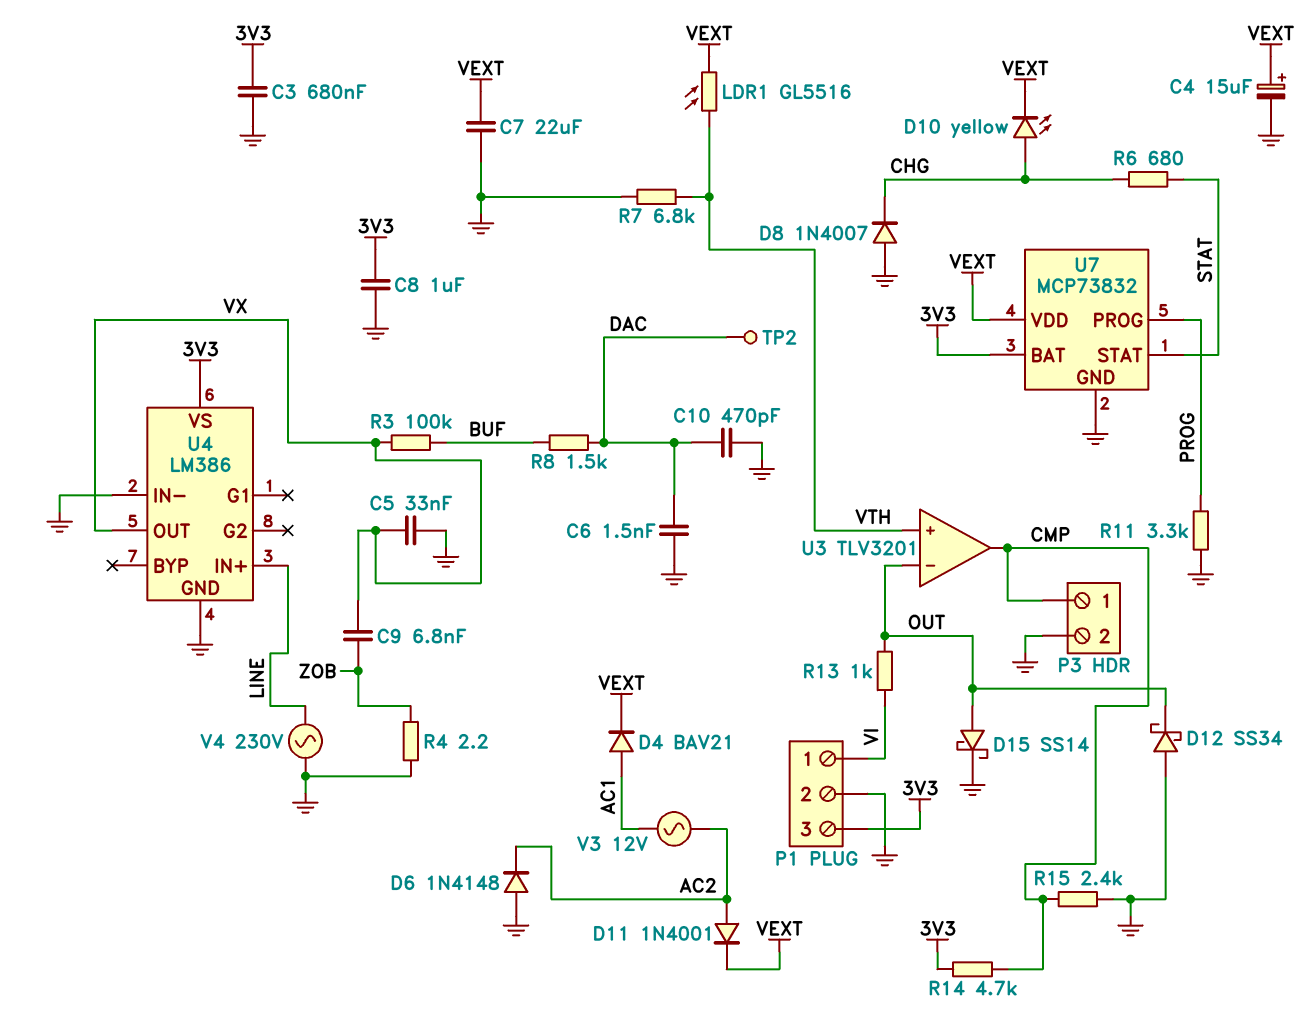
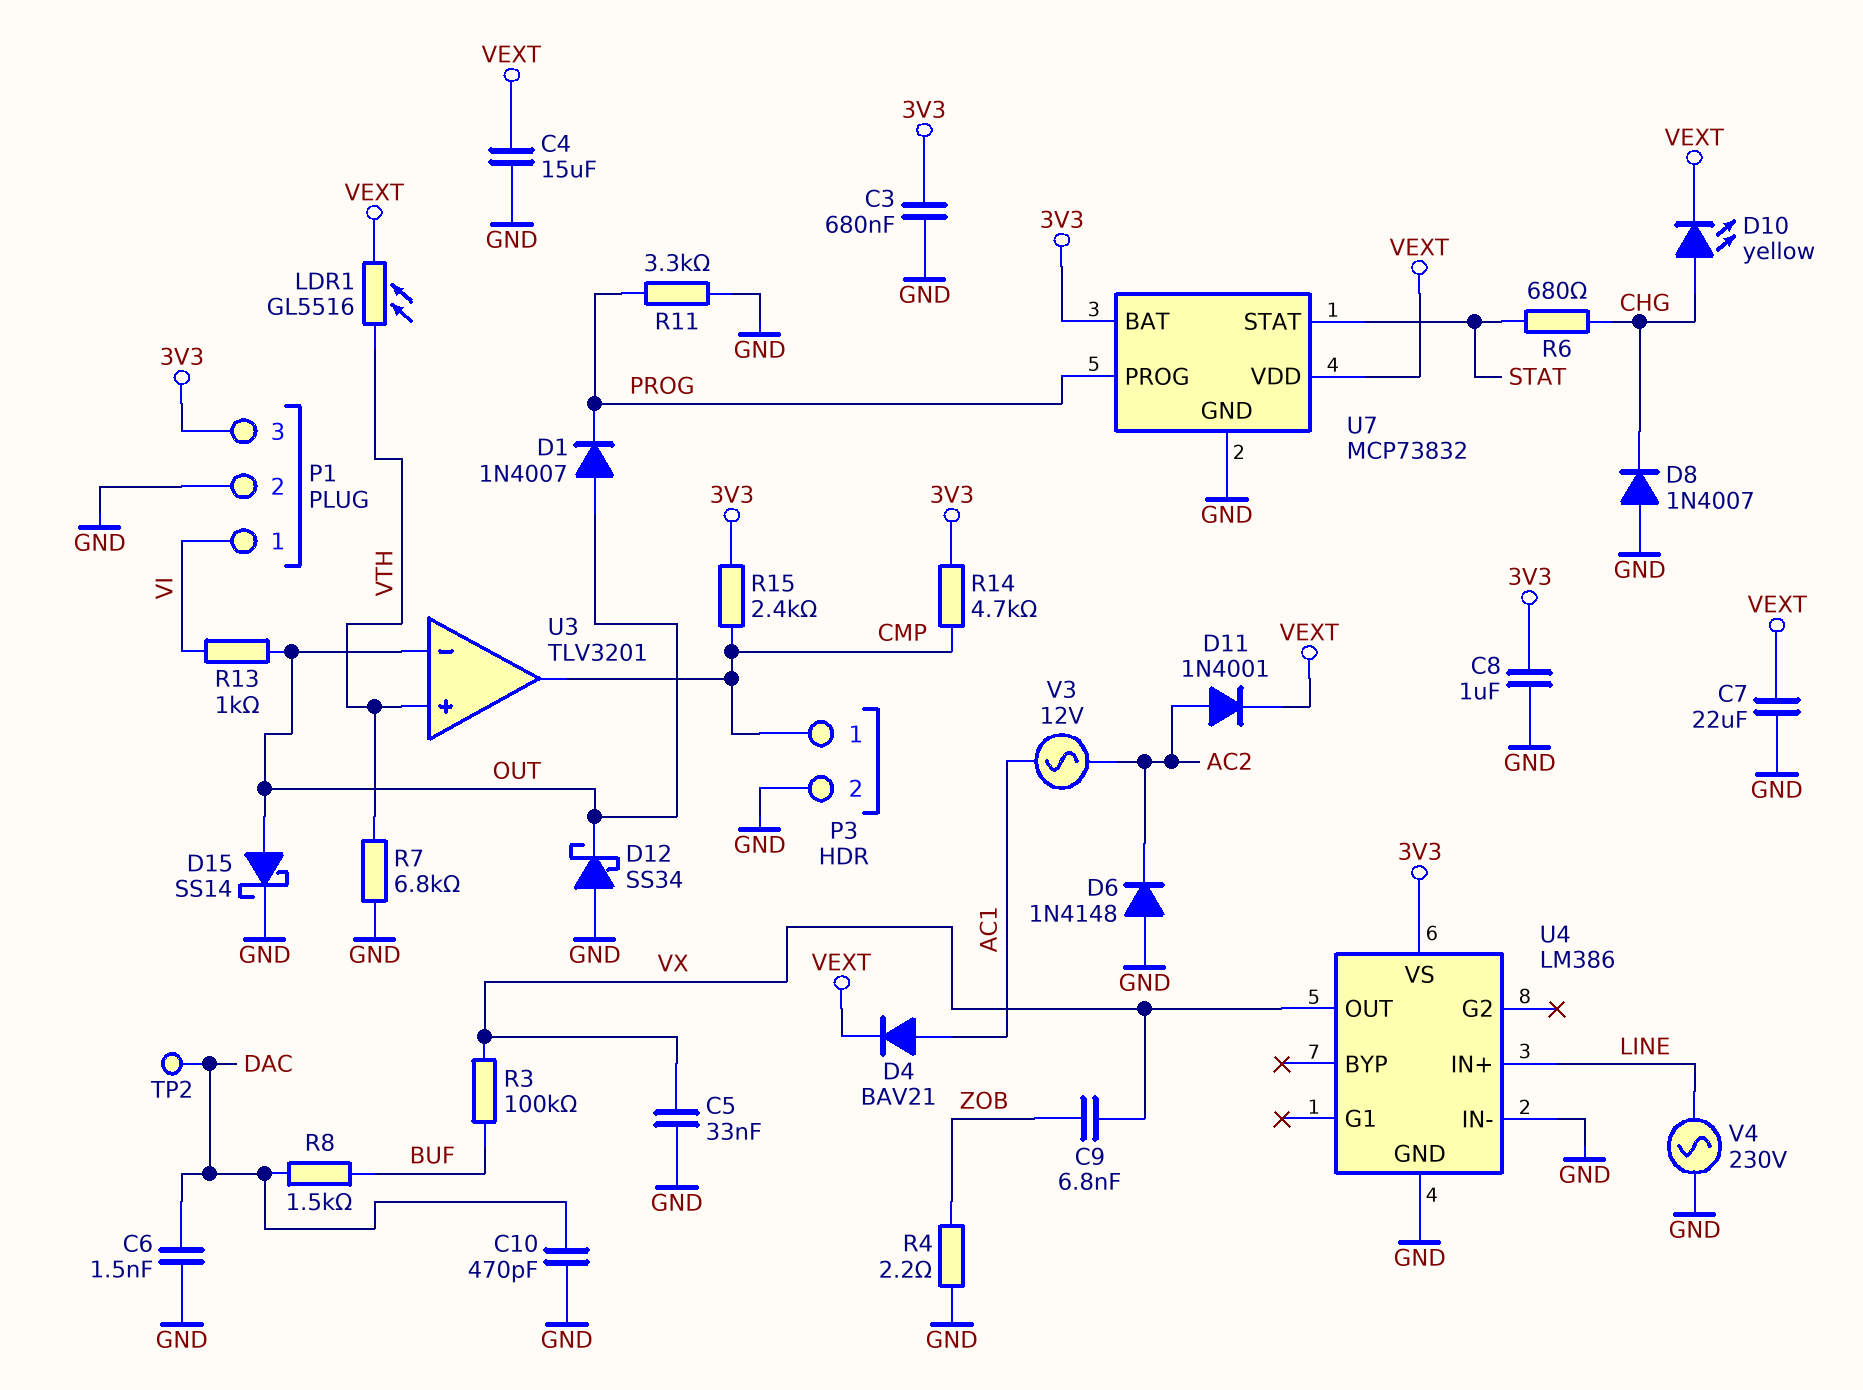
C4: 15uF (plus VEXT, minus GND) -> 15uF (GND, VEXT)
D1: none -> diode 1N4007 (A OUT, K PROG)
R15: 2.4k (CMP, GND) -> 2.4k (3V3, CMP)

